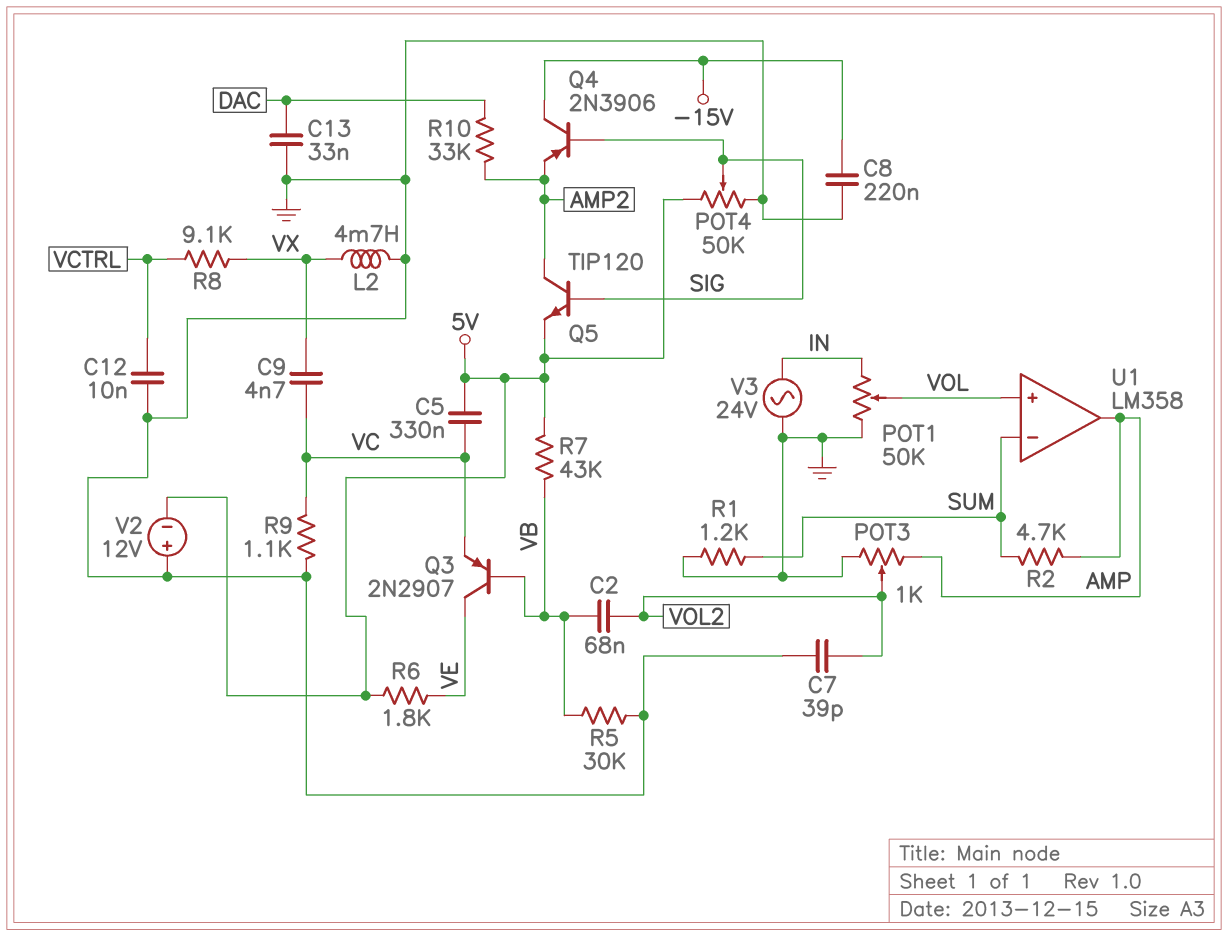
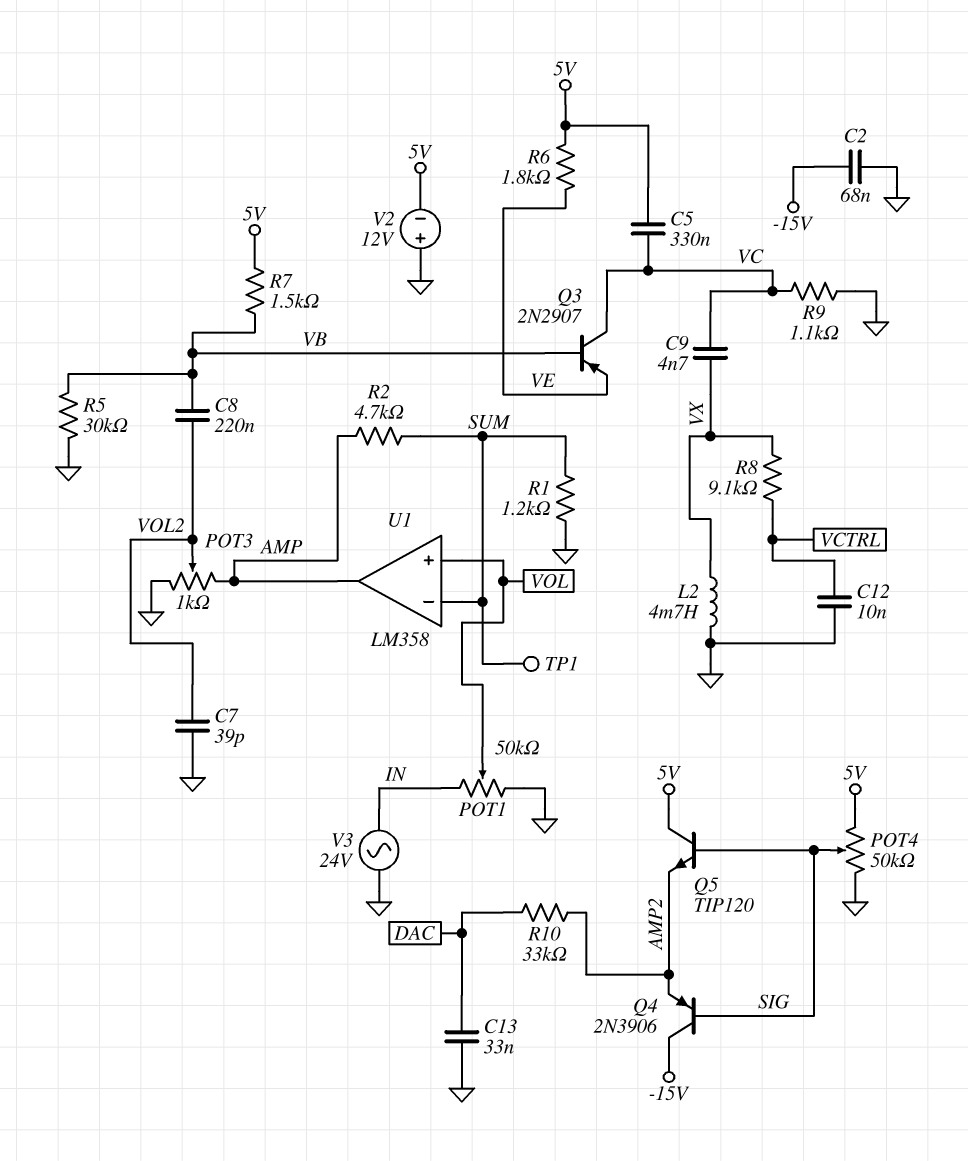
C2: 68nF (VB, VOL2) -> 68nF (-15V, GND)
C8: 220nF (-15V, GND) -> 220nF (VB, VOL2)
Q3: PNP 2N2907 (B VB, C VE, E VC) -> PNP 2N2907 (B VB, C VC, E VE)
Q5: NPN TIP120 (B SIG, C AMP2, E 5V) -> NPN TIP120 (B SIG, C 5V, E AMP2)
R7: 43k (5V, VB) -> 1.5k (5V, VB)
TP1: none -> test point (SUM)

